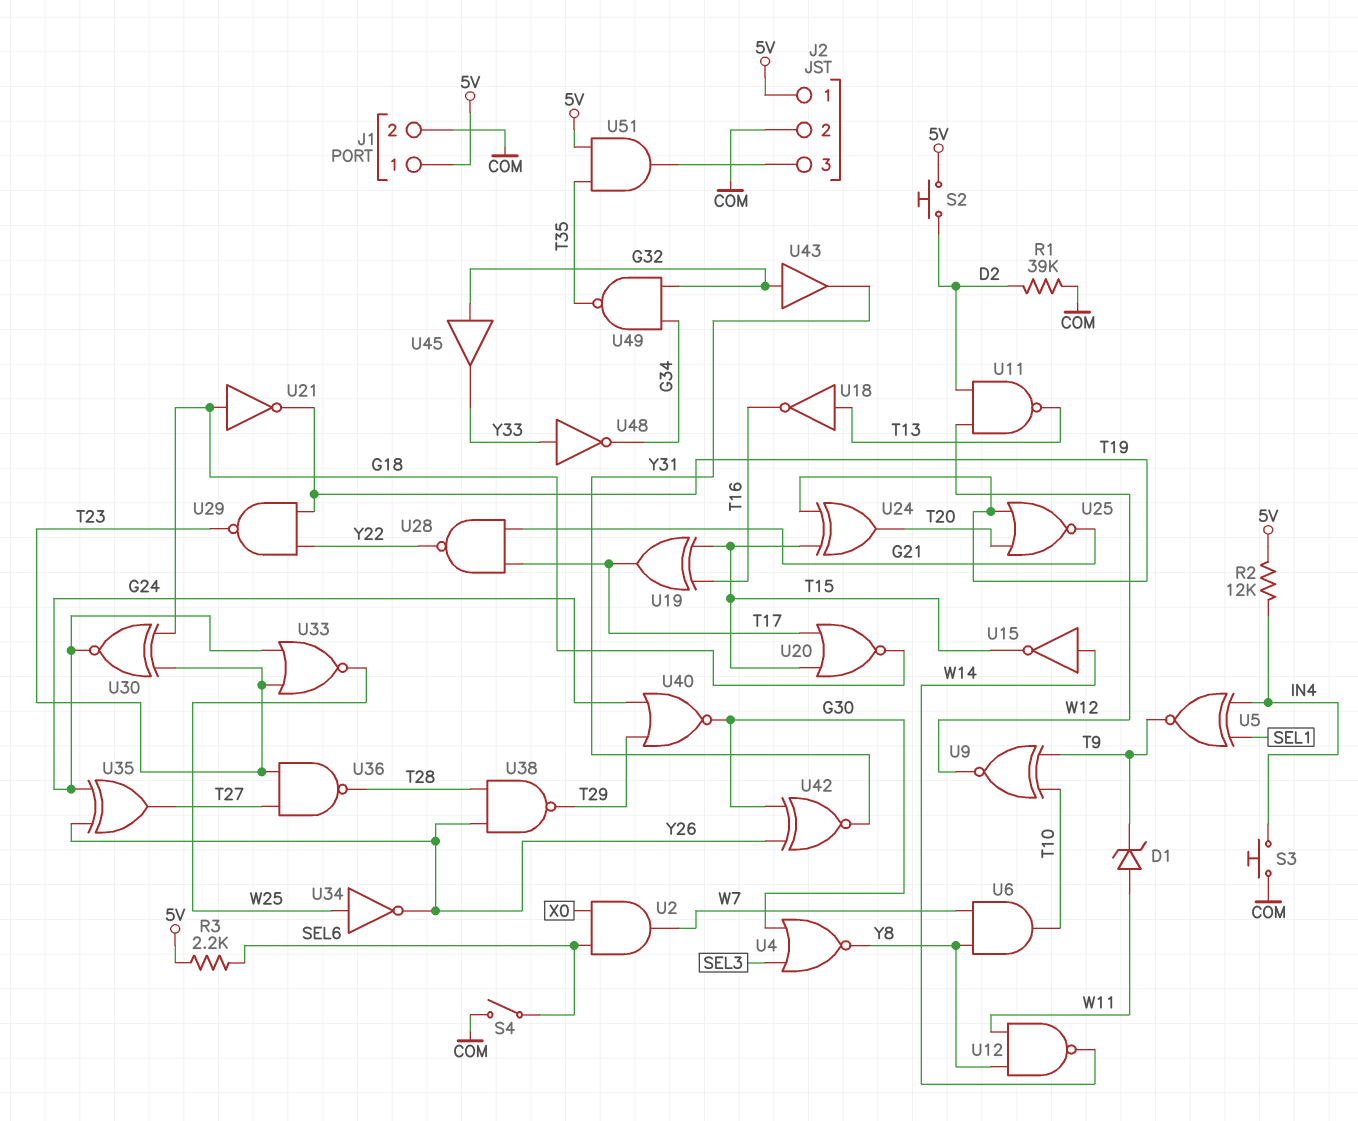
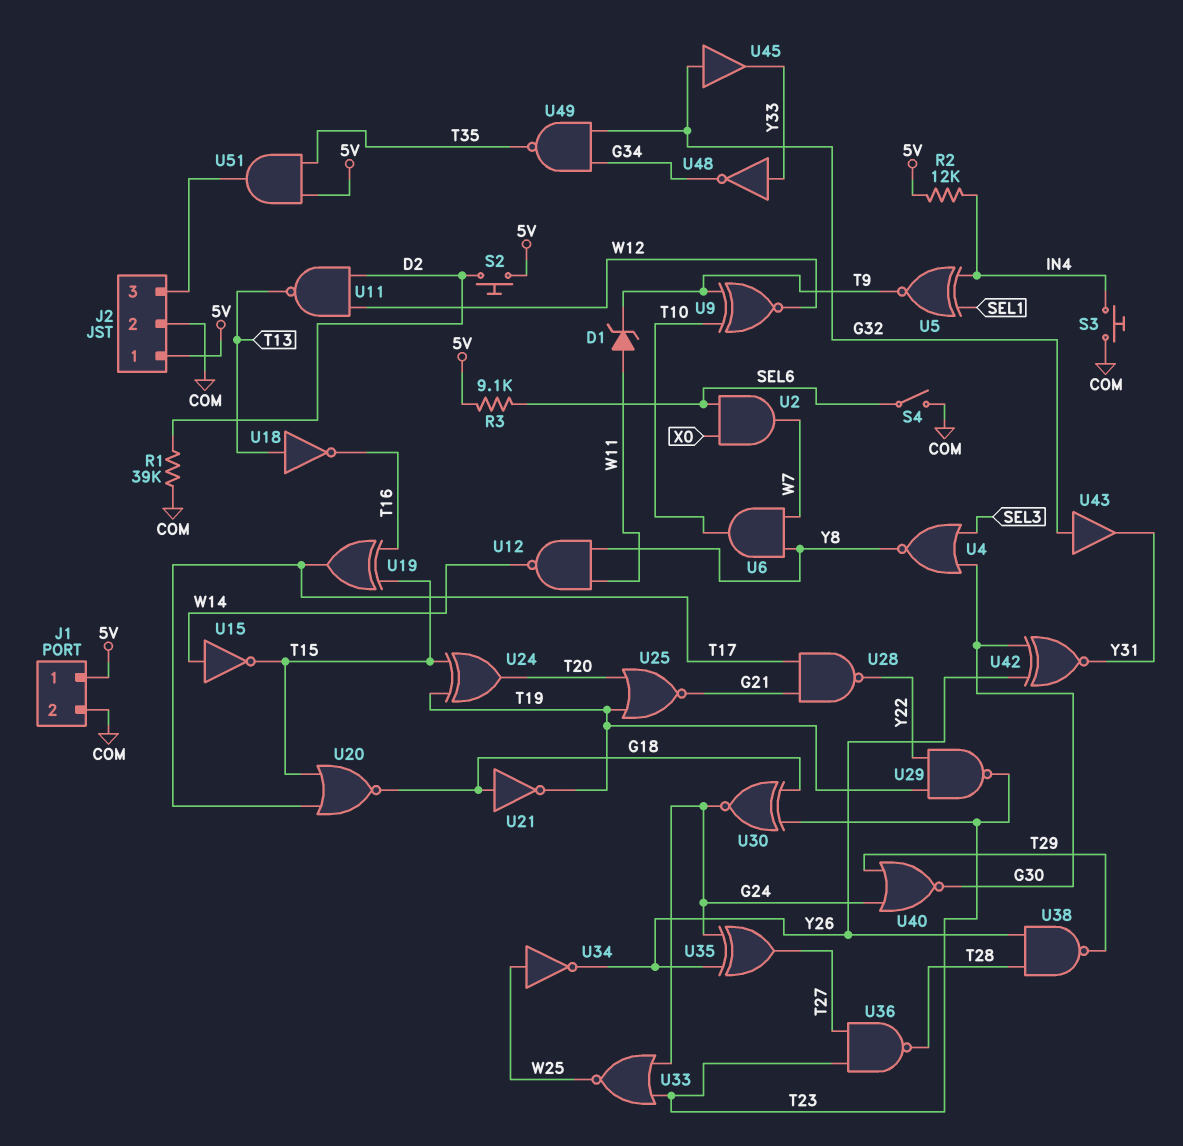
R3: 2.2k (5V, SEL6) -> 9.1k (5V, SEL6)

